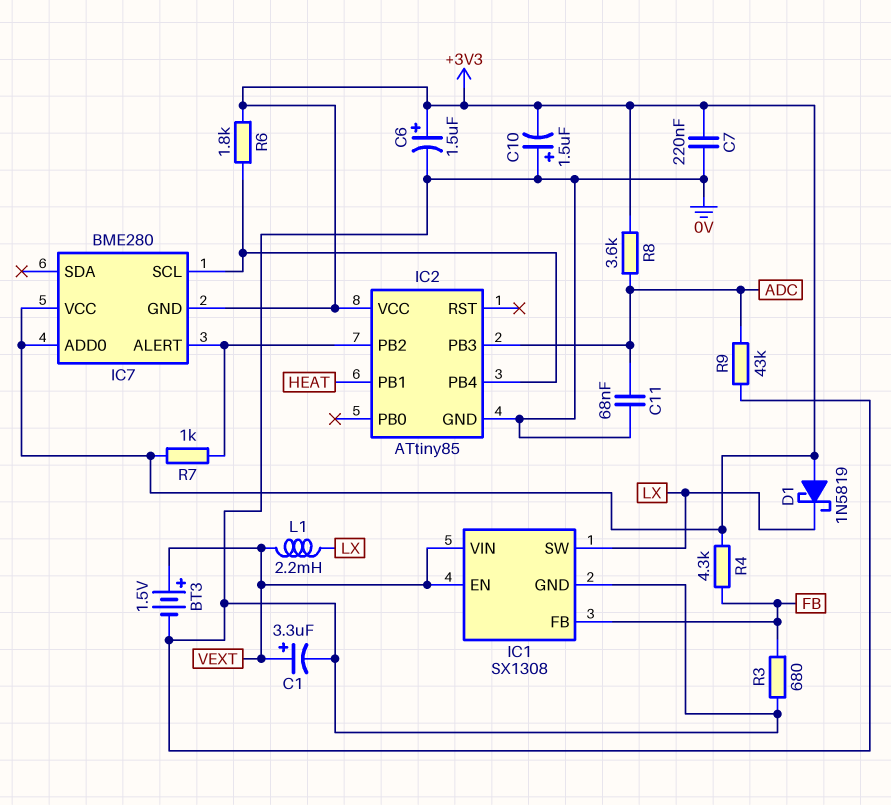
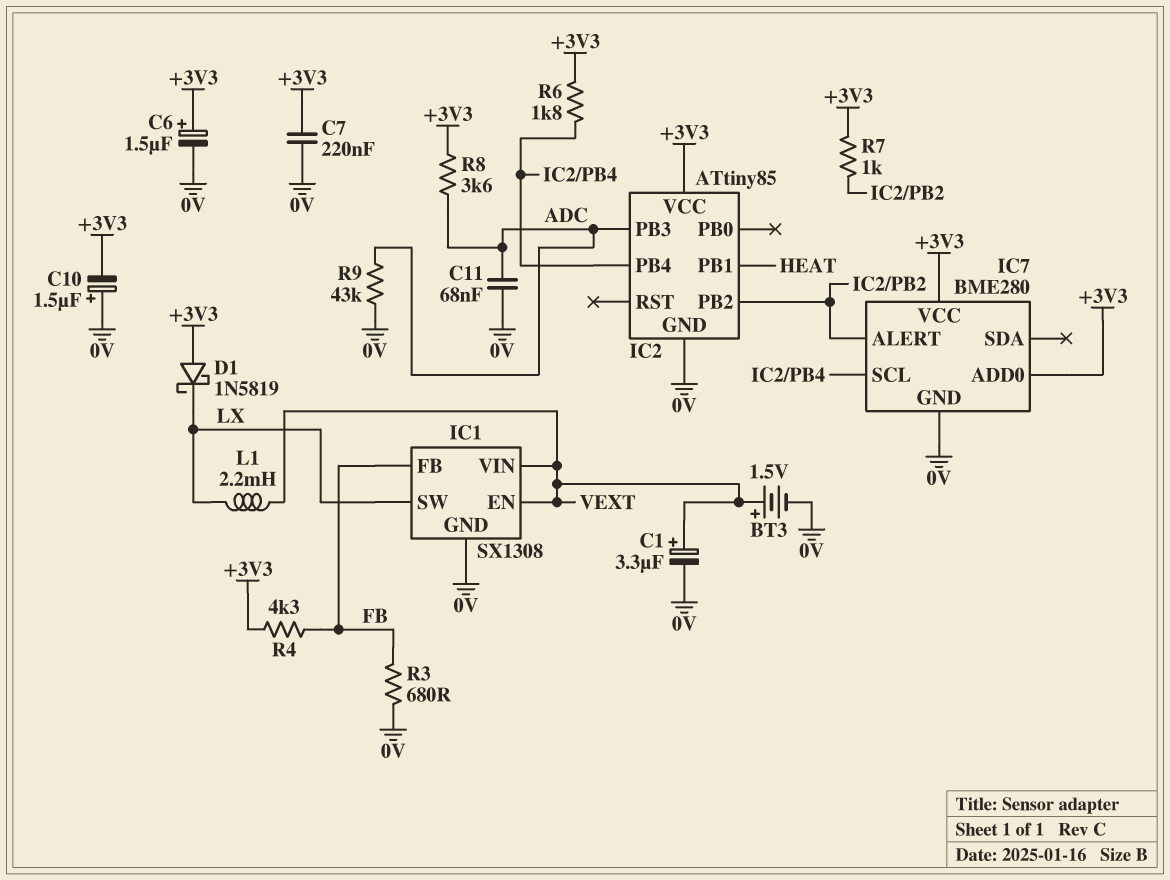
IC7 pin GND: +3V3 -> 0V

